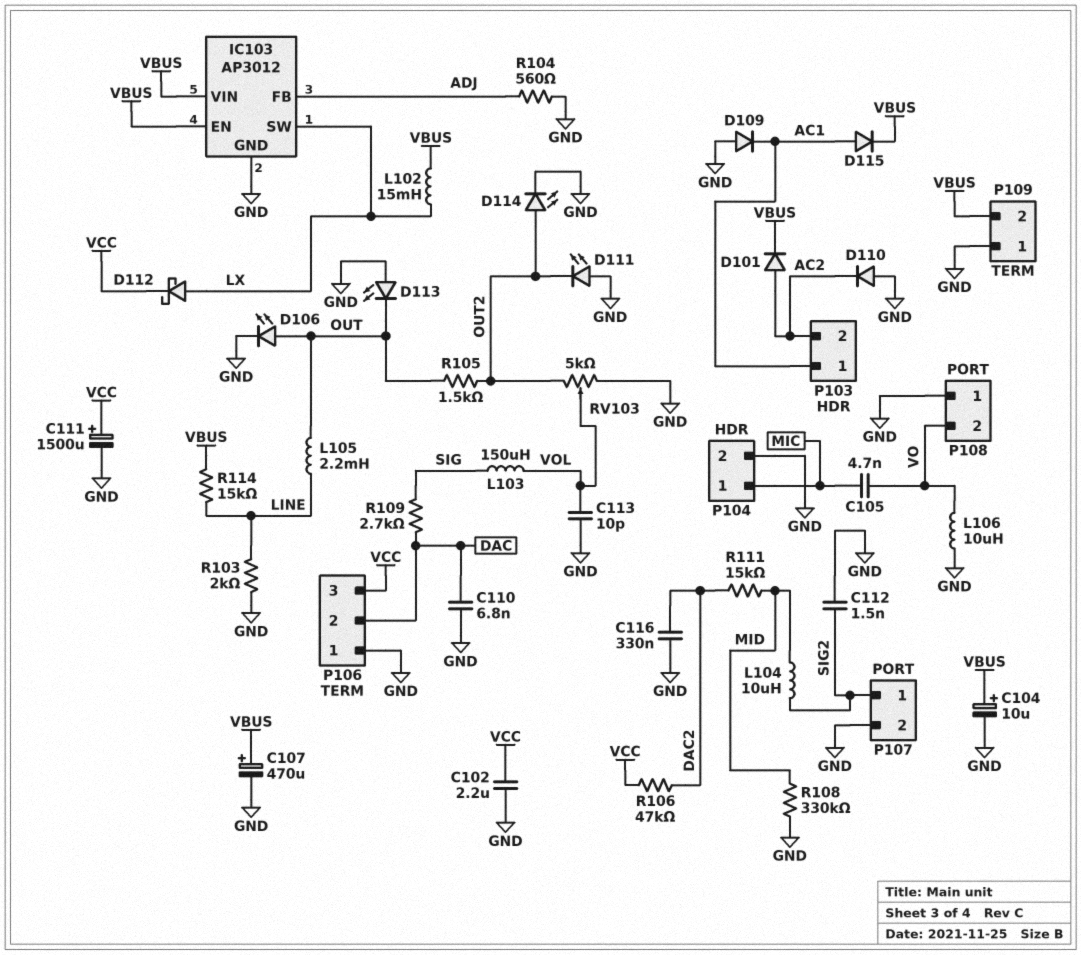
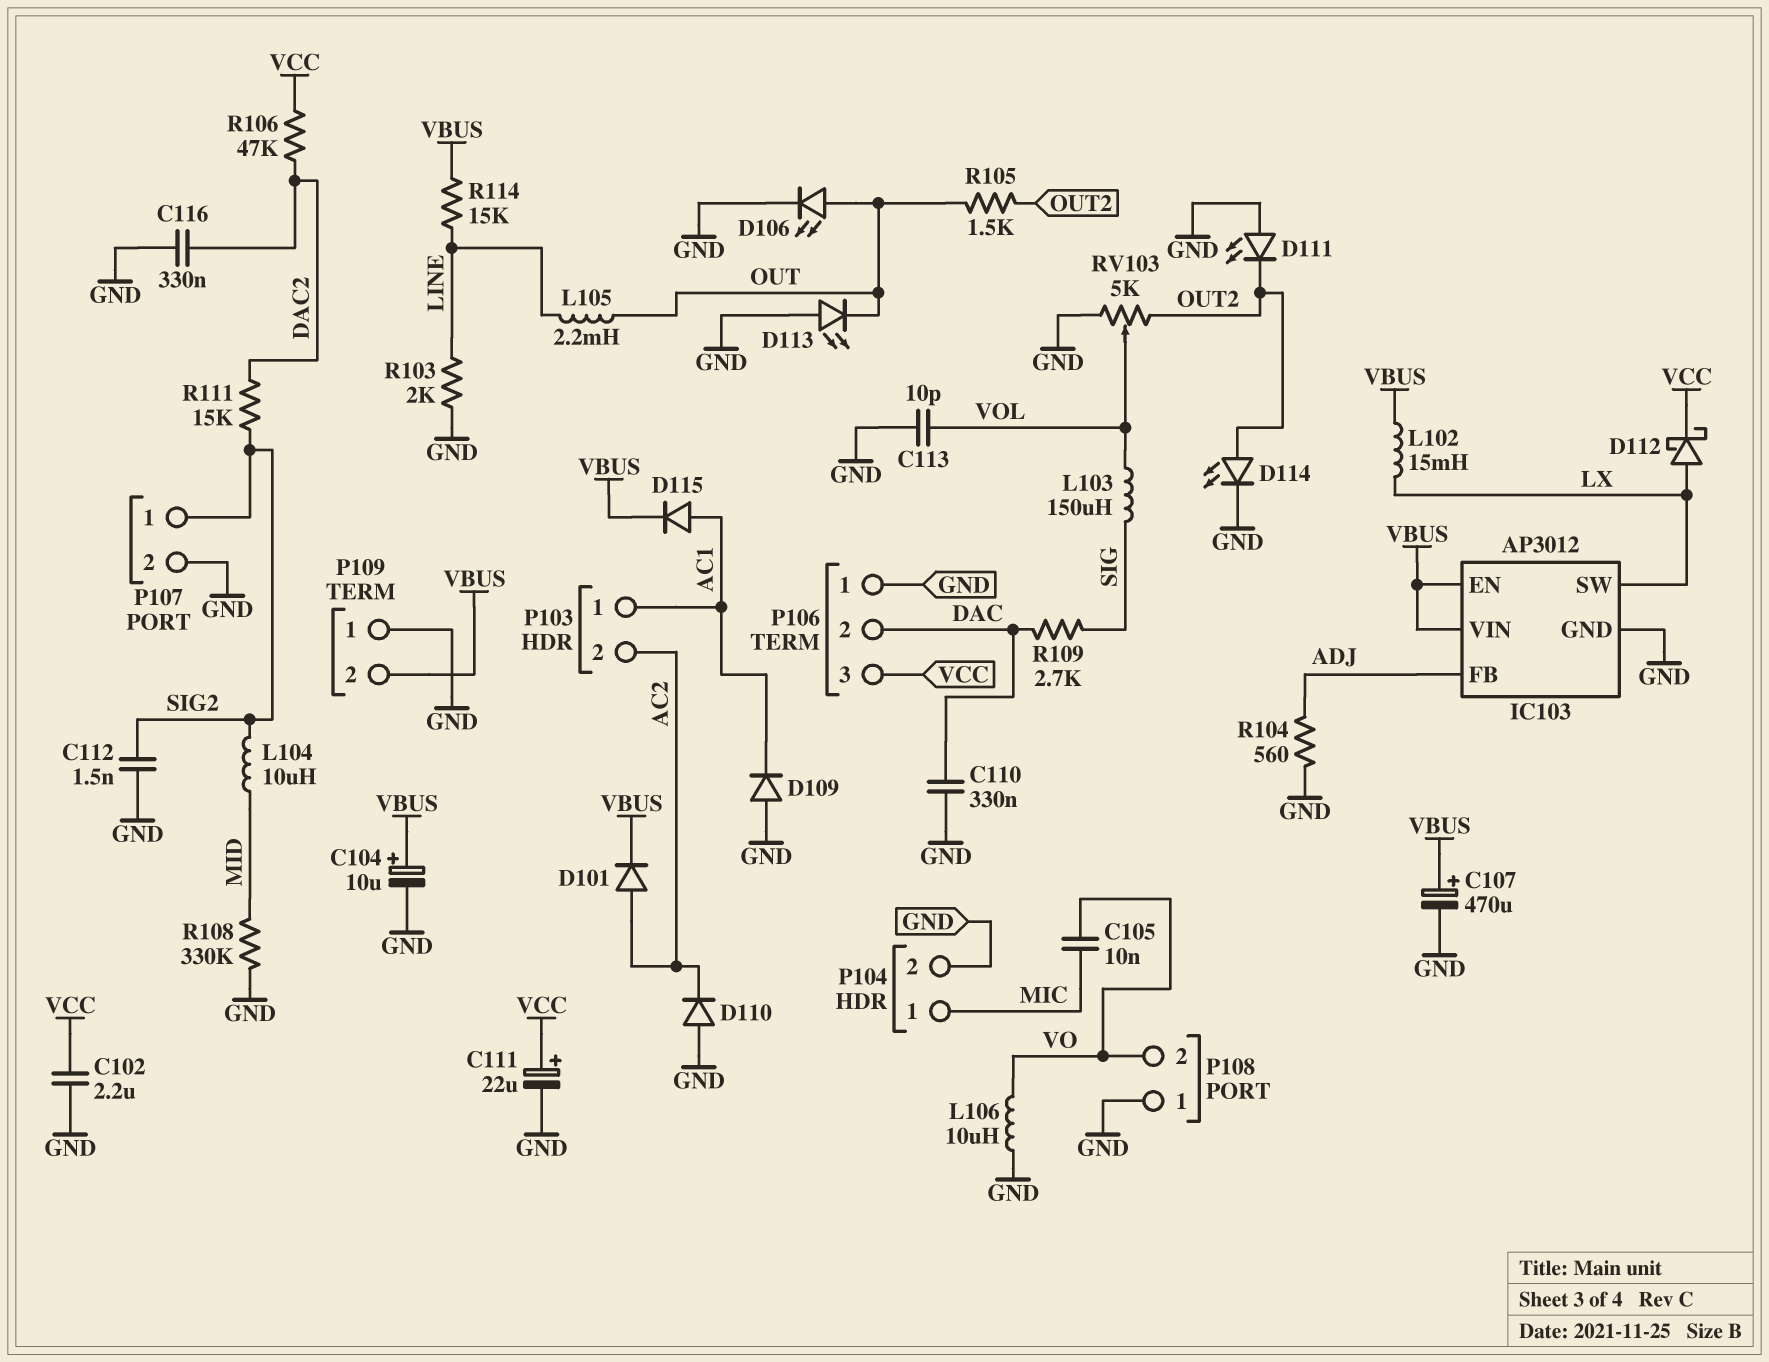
C105: 4.7nF (MIC, VO) -> 10nF (MIC, VO)
C110: 6.8nF (DAC, GND) -> 330nF (DAC, GND)
C111: 1500uF (plus VCC, minus GND) -> 22uF (plus VCC, minus GND)
R111: 15k (DAC2, MID) -> 15k (DAC2, SIG2)

